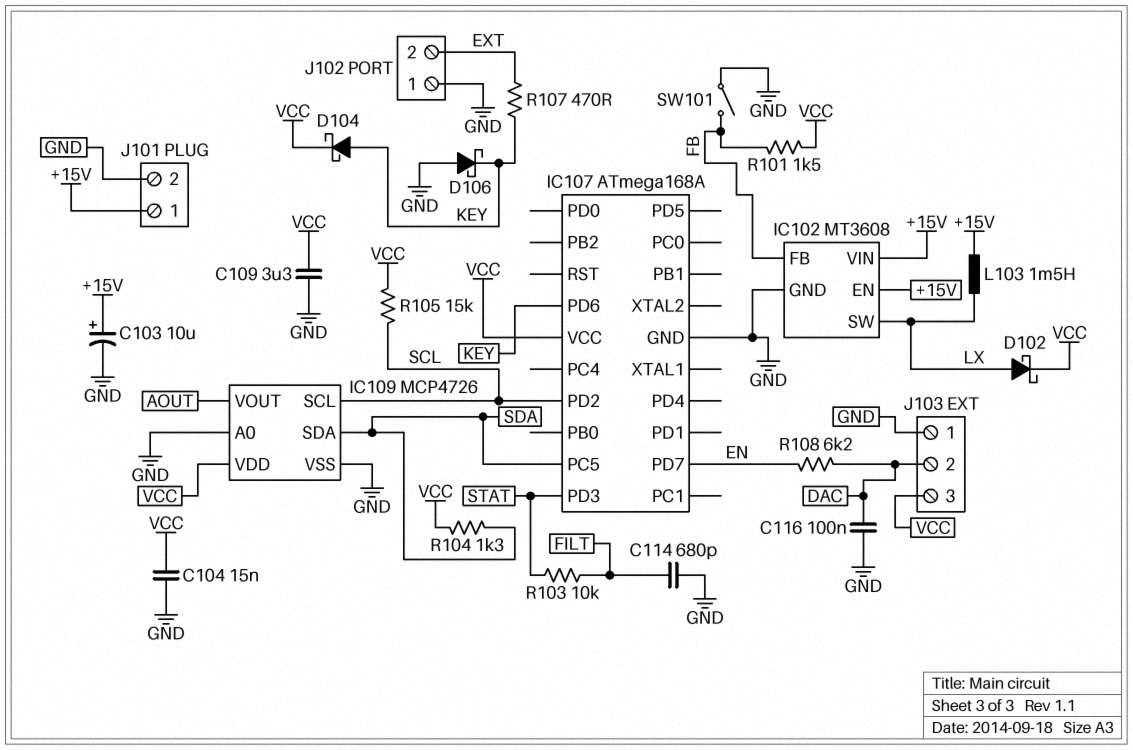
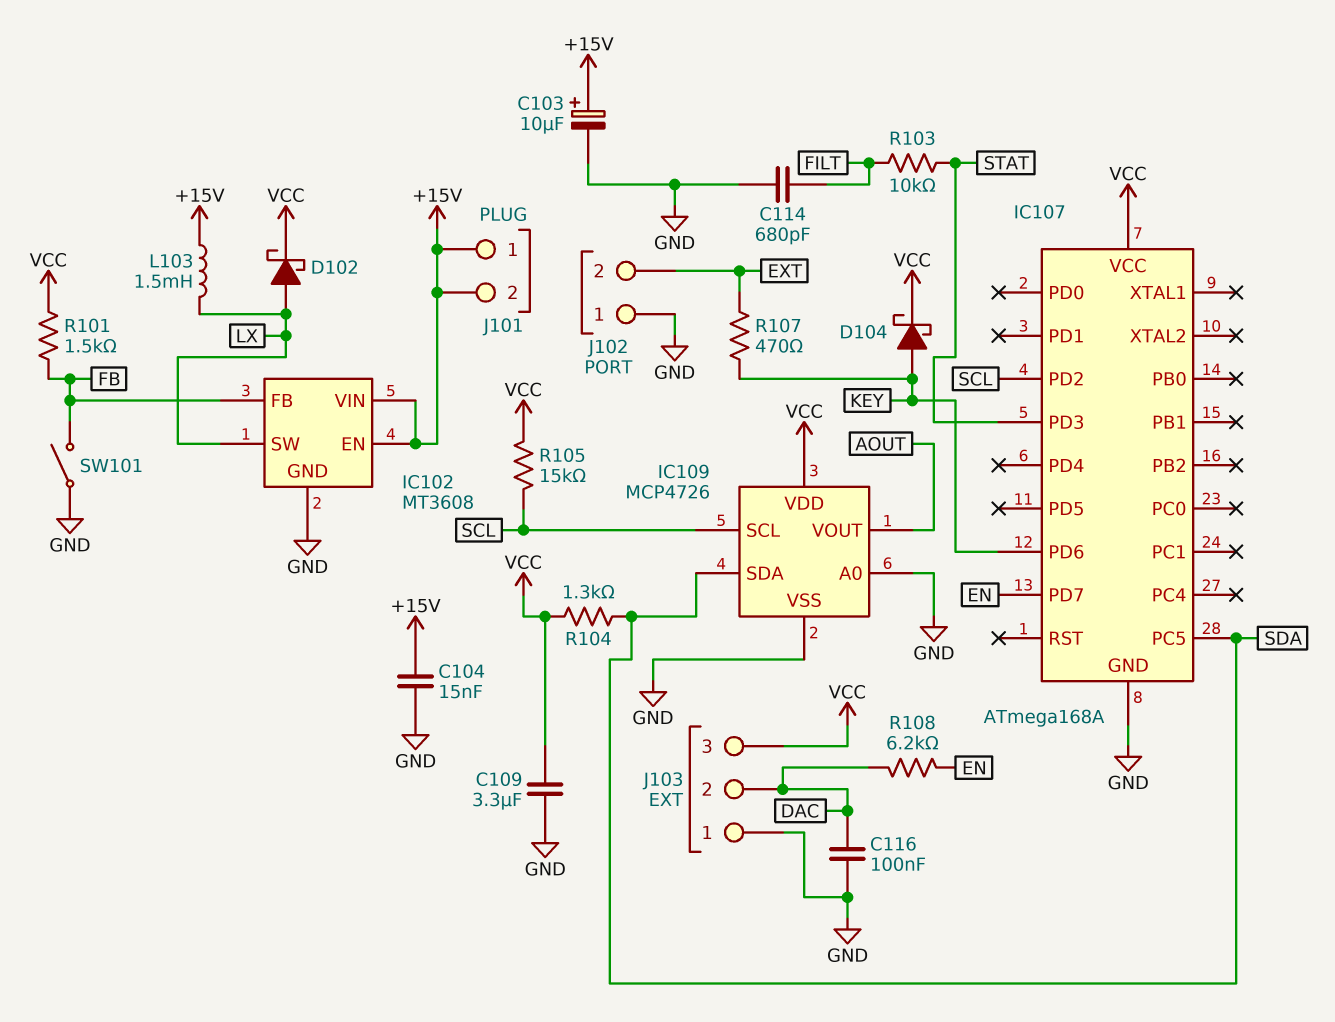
C104: 15nF (GND, VCC) -> 15nF (+15V, GND)
D106: schottky (A GND, K KEY) -> none
J101 pin 2: GND -> +15V

